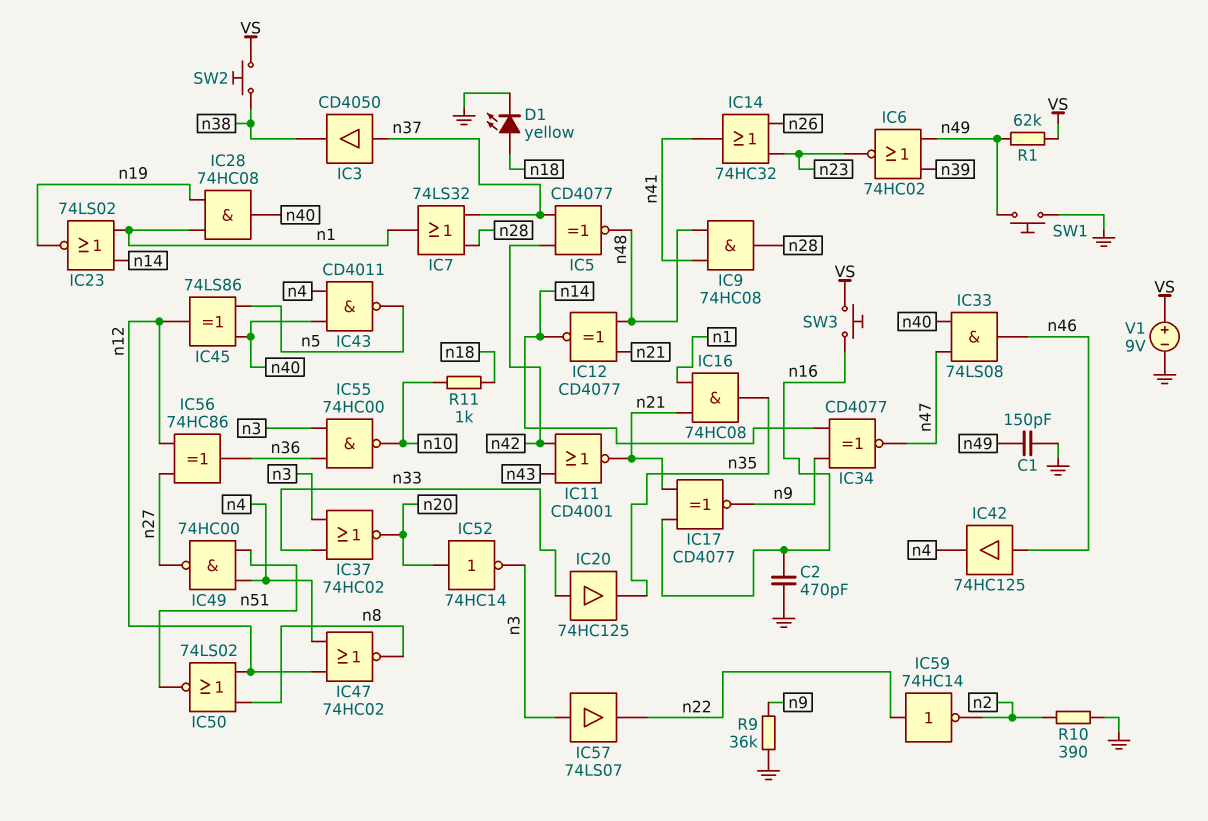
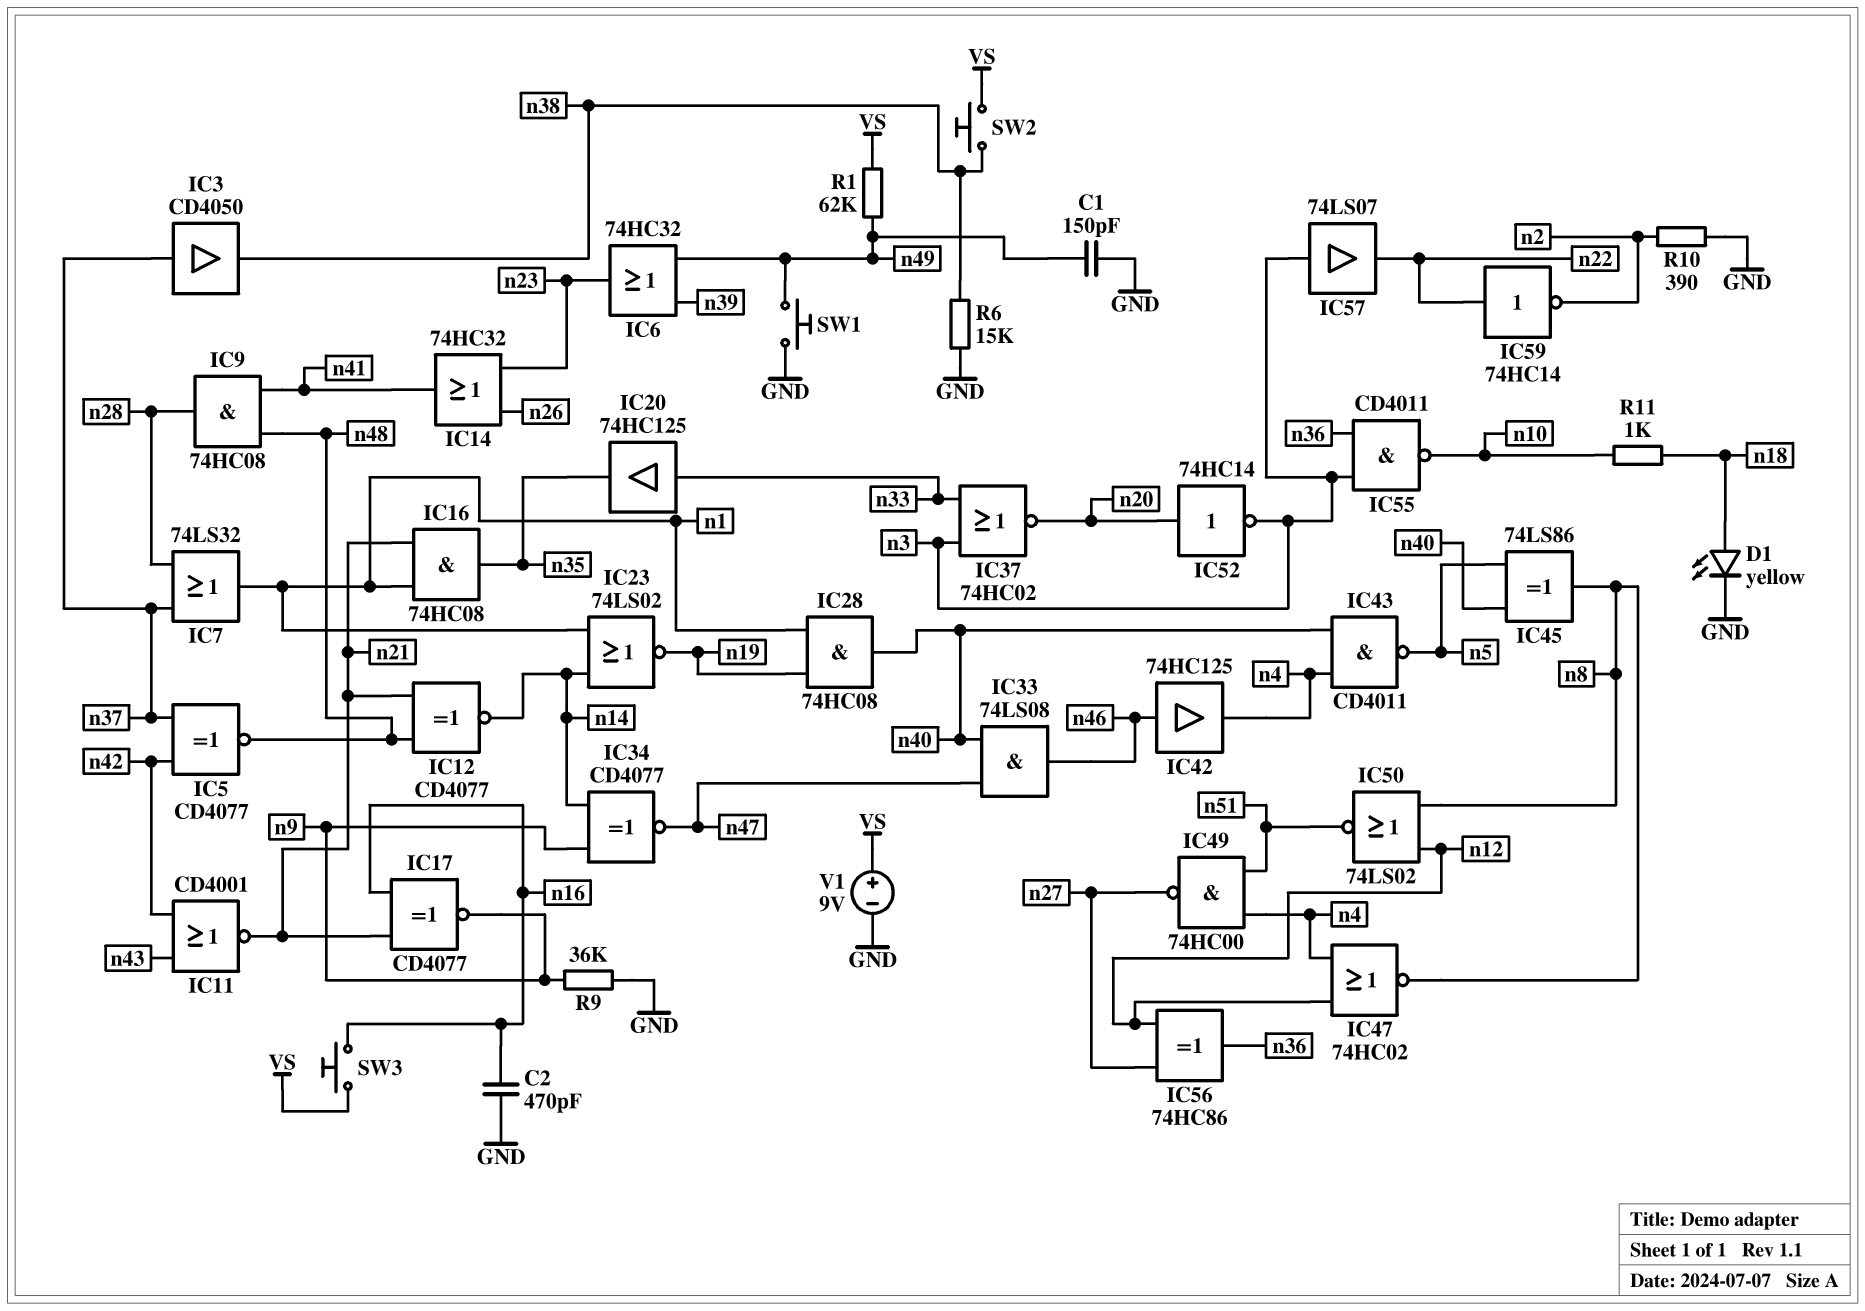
IC6: NOR 74HC02 (in n39, in n49, out n23) -> OR 74HC32 (in n39, in n49, out n23)
IC45: XOR 74LS86 (in n5, in n40, out n12) -> XOR 74LS86 (in n5, in n40, out n8)
IC55: NAND 74HC00 (in n3, in n36, out n10) -> NAND CD4011 (in n3, in n36, out n10)
R6: none -> 15k (GND, n38)

